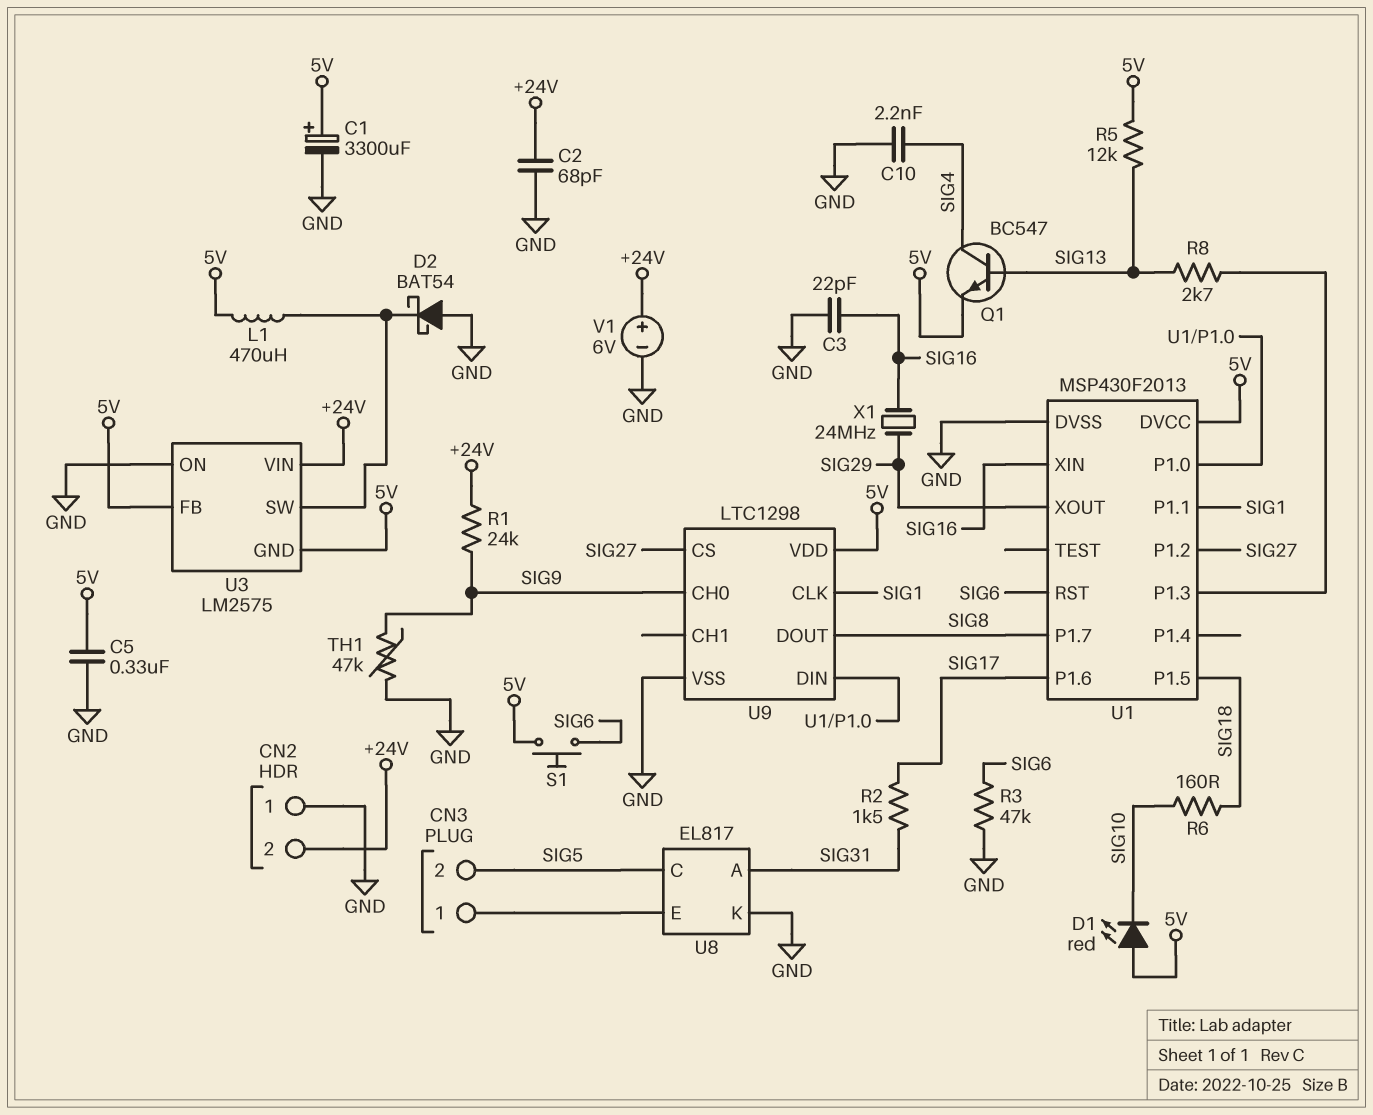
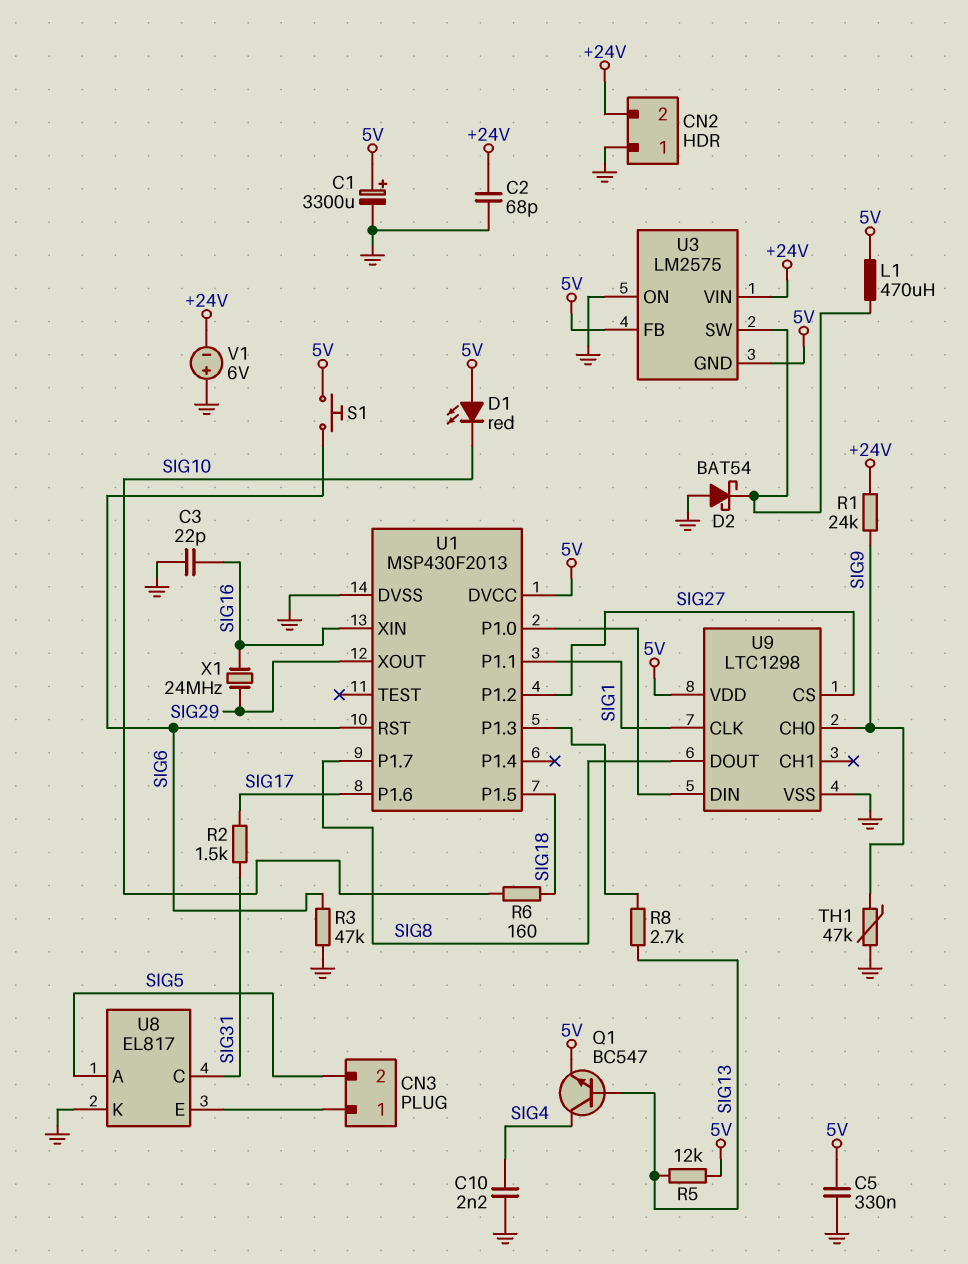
U8 pin A: SIG31 -> SIG5
U8 pin C: SIG5 -> SIG31
V1: 6V (plus +24V, minus GND) -> 6V (plus GND, minus +24V)

